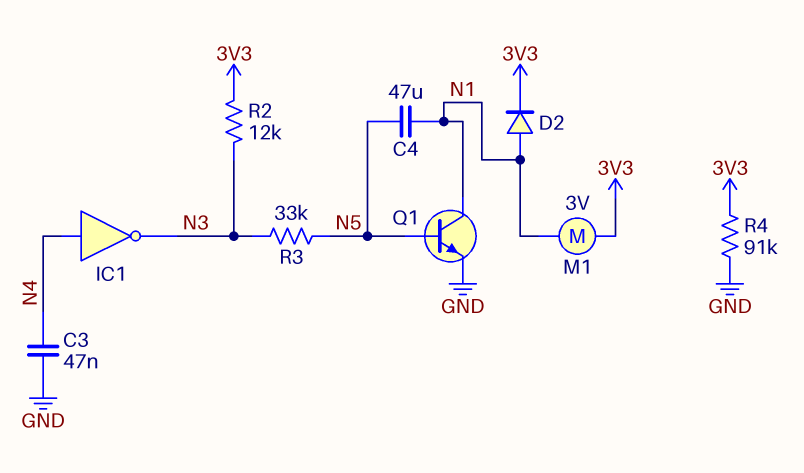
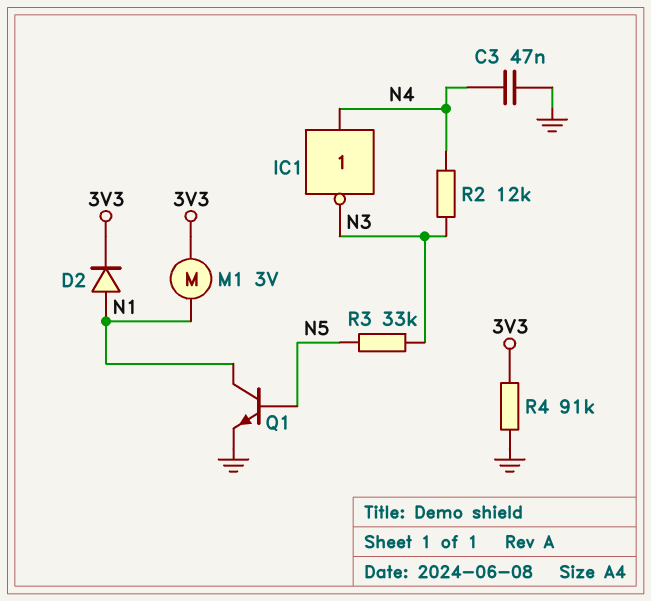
C4: 47uF (N1, N5) -> none
R2: 12k (3V3, N3) -> 12k (N3, N4)

